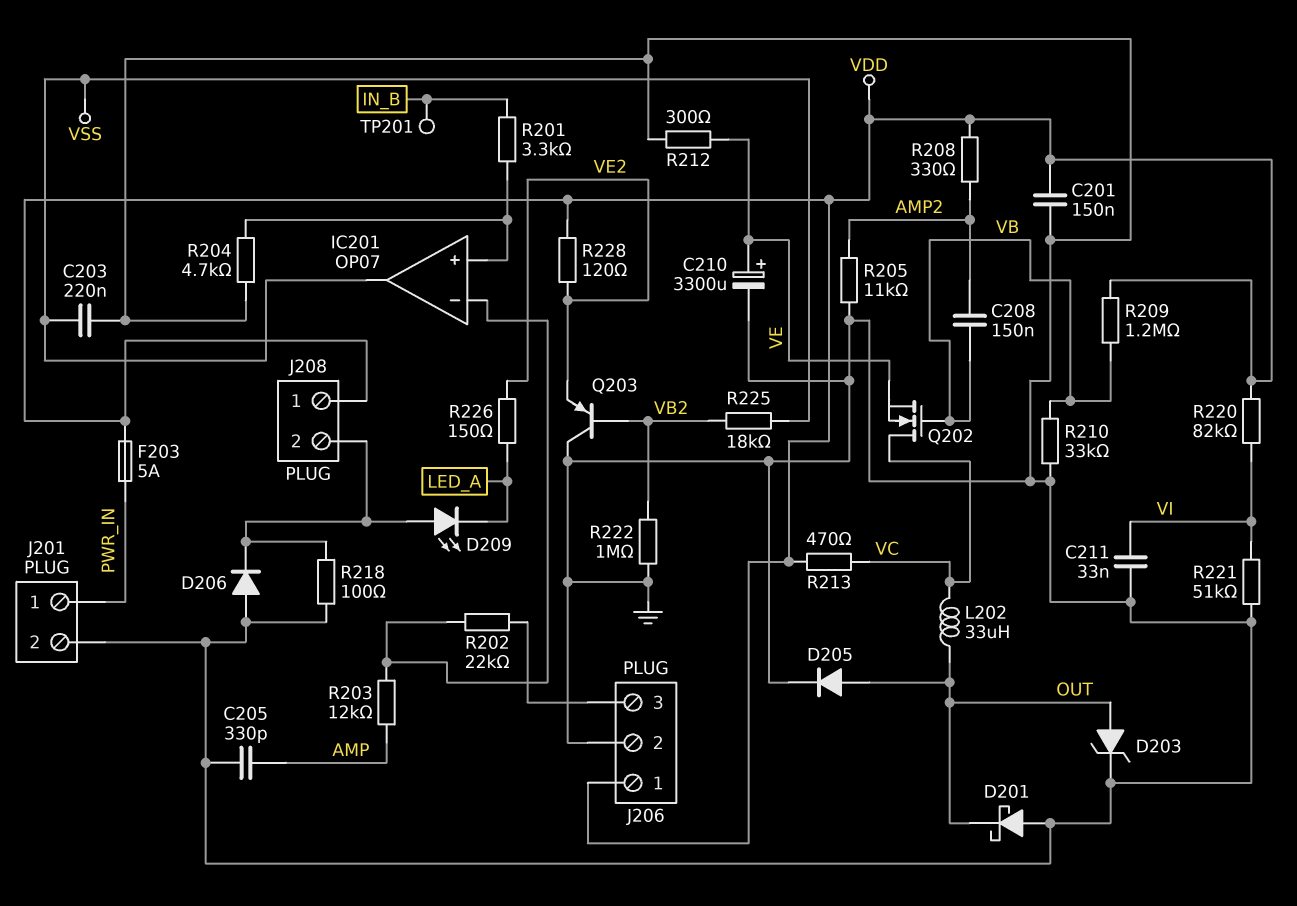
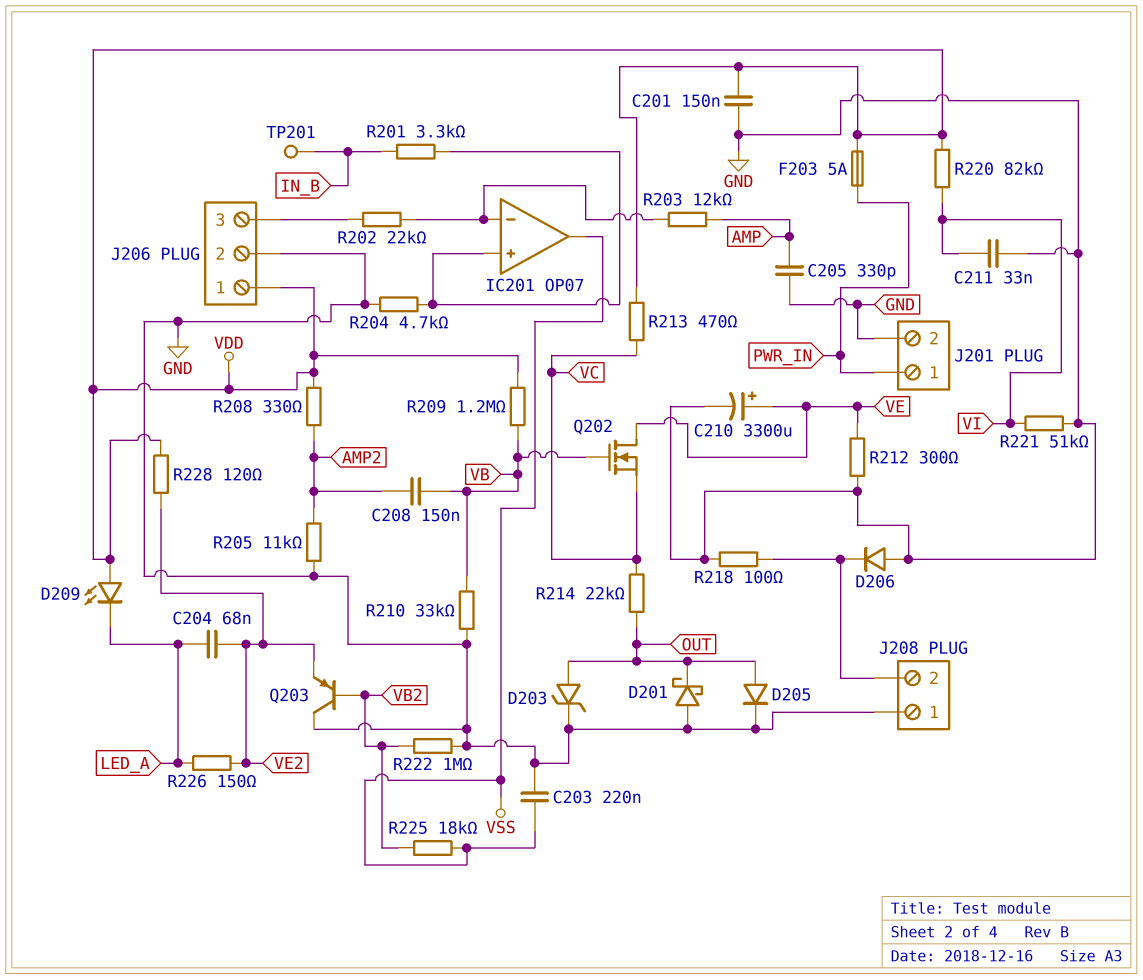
C204: none -> 68nF (LED_A, VE2)
D209: LED (A J208/2, K LED_A) -> LED (A VDD, K LED_A)
J208 pin 1: VDD -> GND
L202: 33uH (OUT, VC) -> none
Q202: NMOS (G VB, D VC, S VE) -> NMOS (G VB, D VE, S VC)
R214: none -> 22k (OUT, VC)

